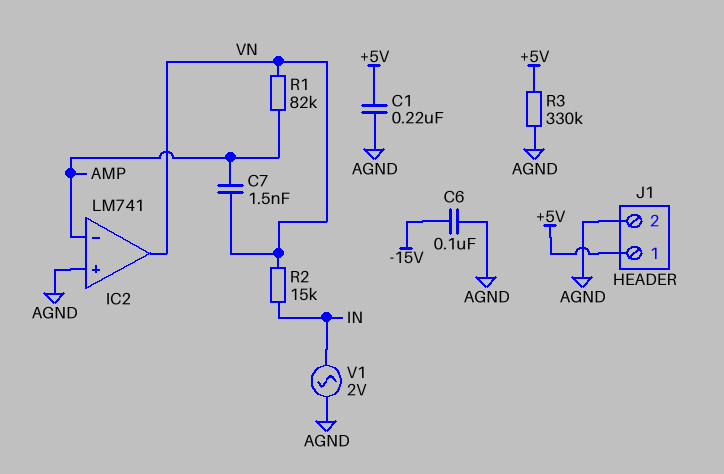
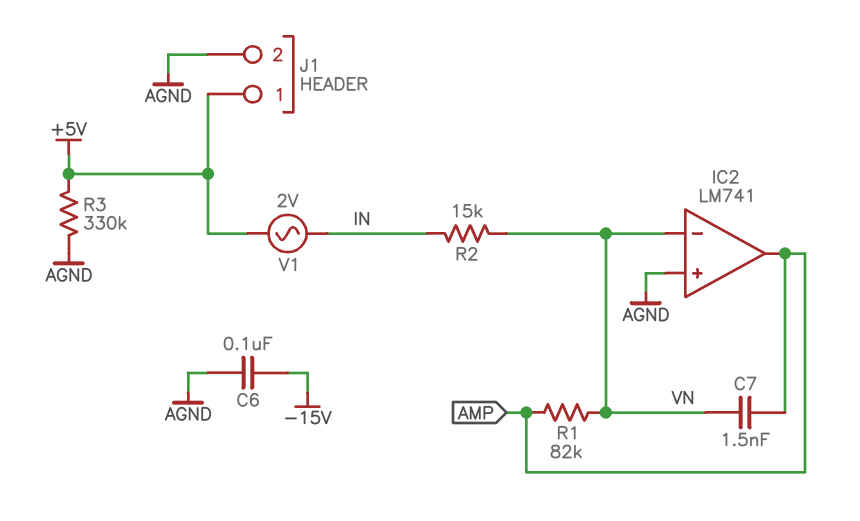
C1: 220nF (+5V, AGND) -> none
IC2 pin in-: AMP -> VN
IC2 pin out: VN -> AMP
V1: AC 2V (AGND, IN) -> AC 2V (+5V, IN)

